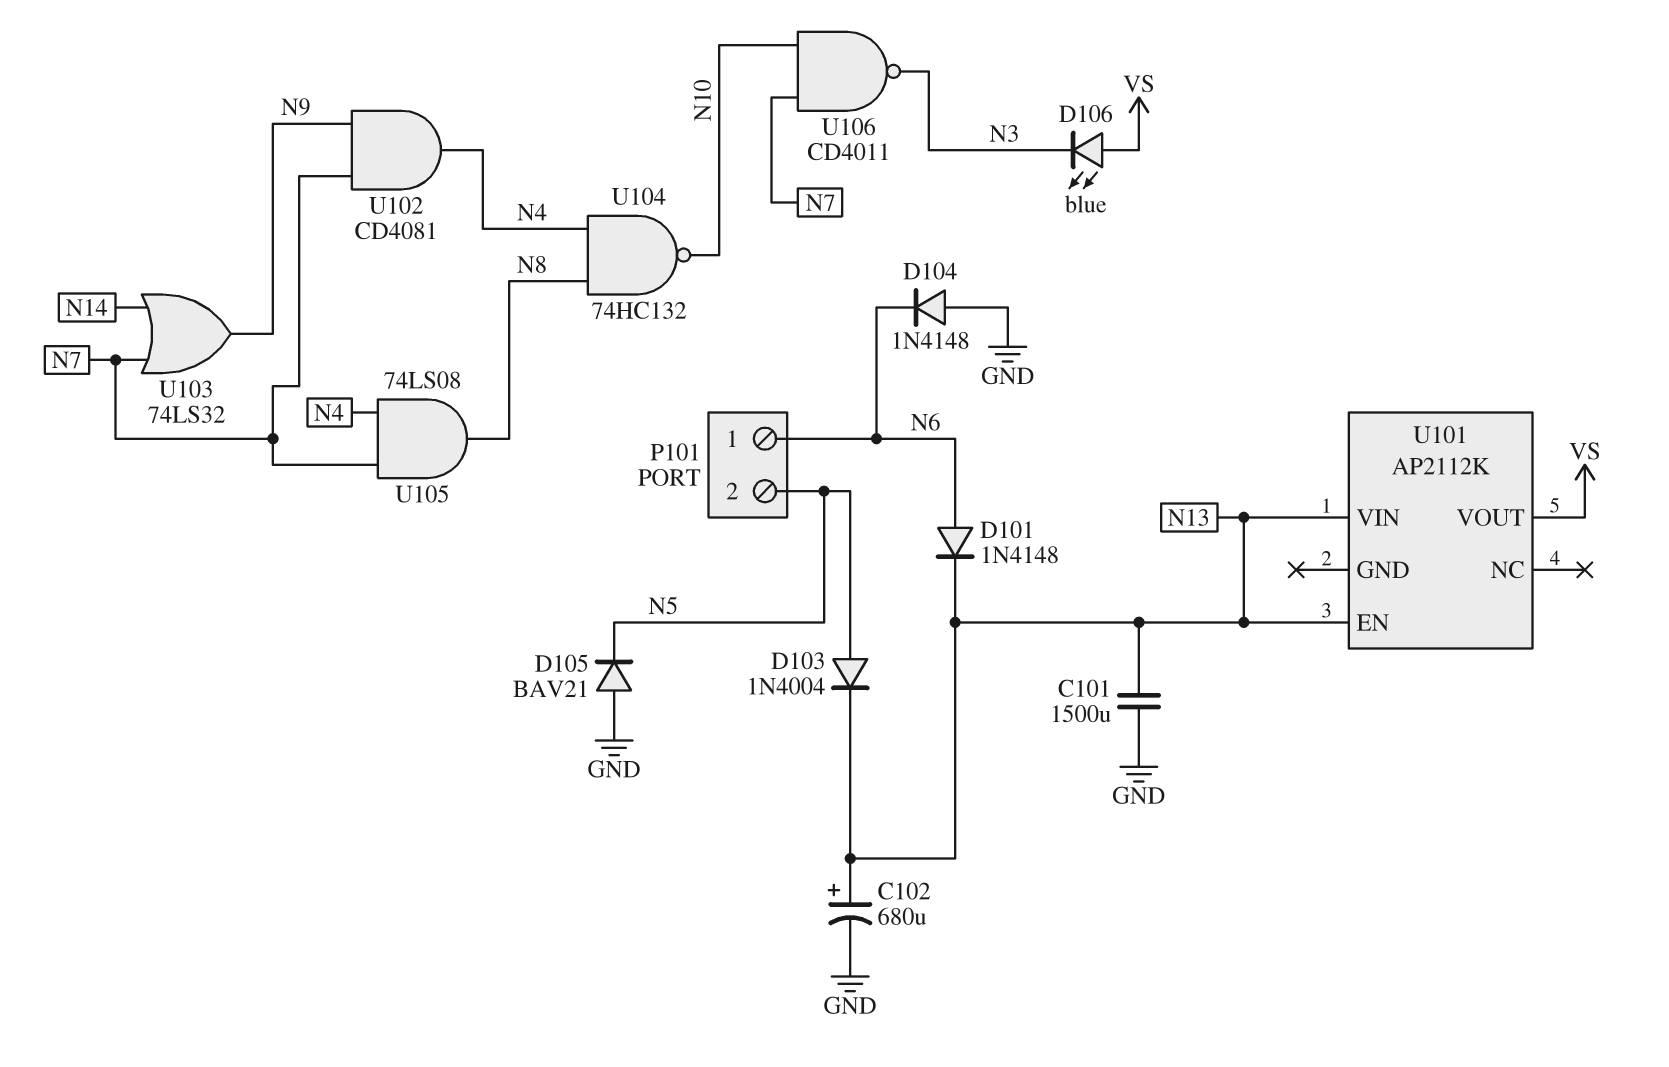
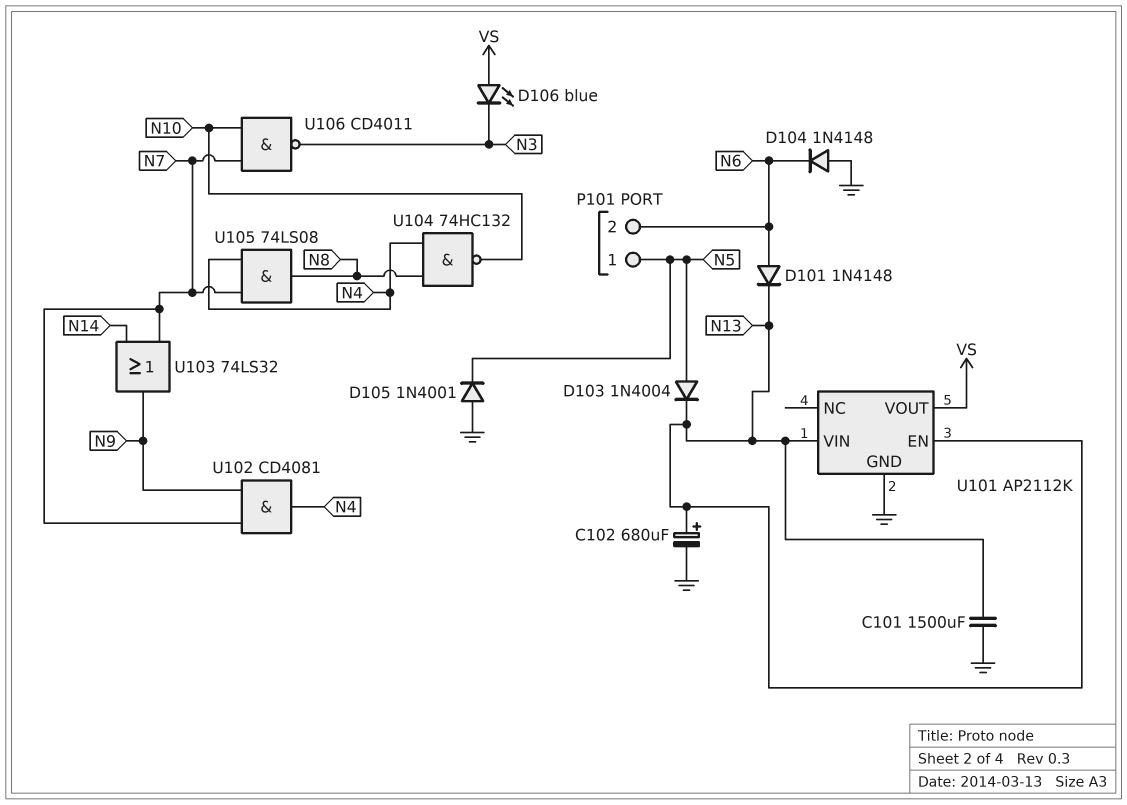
D105: diode BAV21 (A GND, K N5) -> diode 1N4001 (A GND, K N5)
P101 pin 1: N6 -> N5
P101 pin 2: N5 -> N6
U101 pin GND: none -> GND

